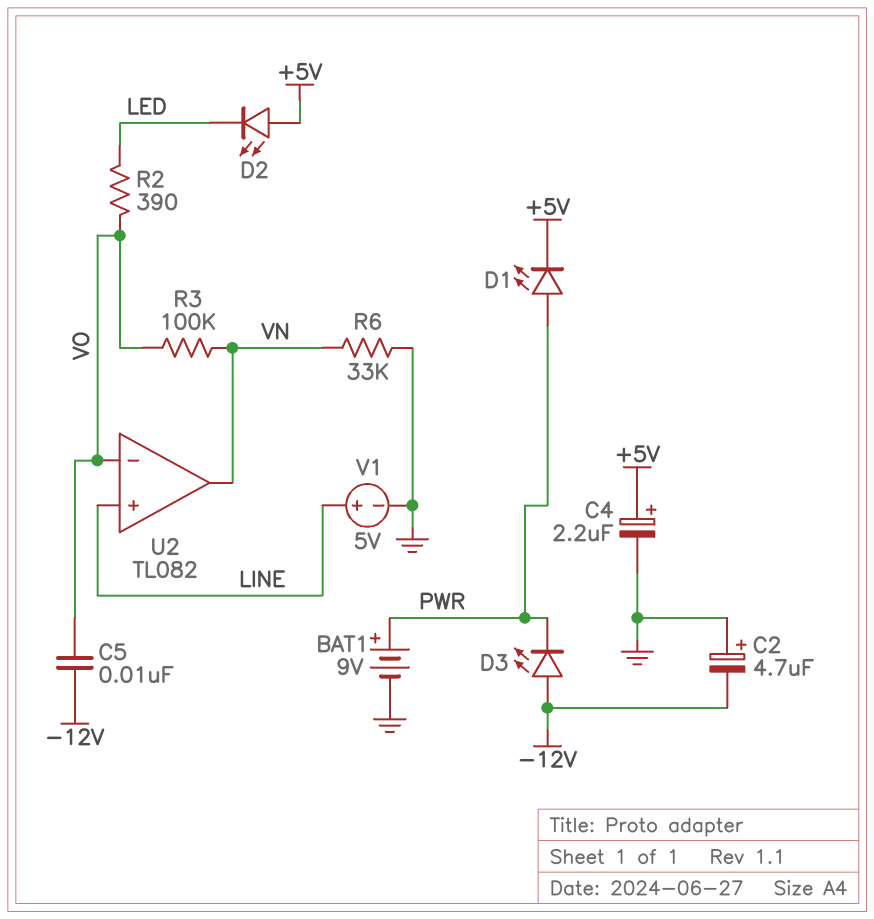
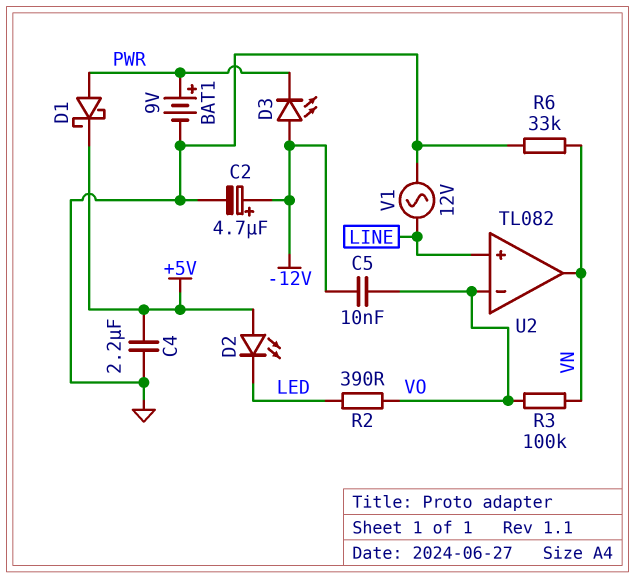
C2: 4.7uF (plus GND, minus -12V) -> 4.7uF (plus -12V, minus GND)
C4: 2.2uF (plus +5V, minus GND) -> 2.2uF (+5V, GND)
D1: LED (A PWR, K +5V) -> schottky (A PWR, K +5V)
V1: 5V (plus LINE, minus GND) -> AC 12V (GND, LINE)

